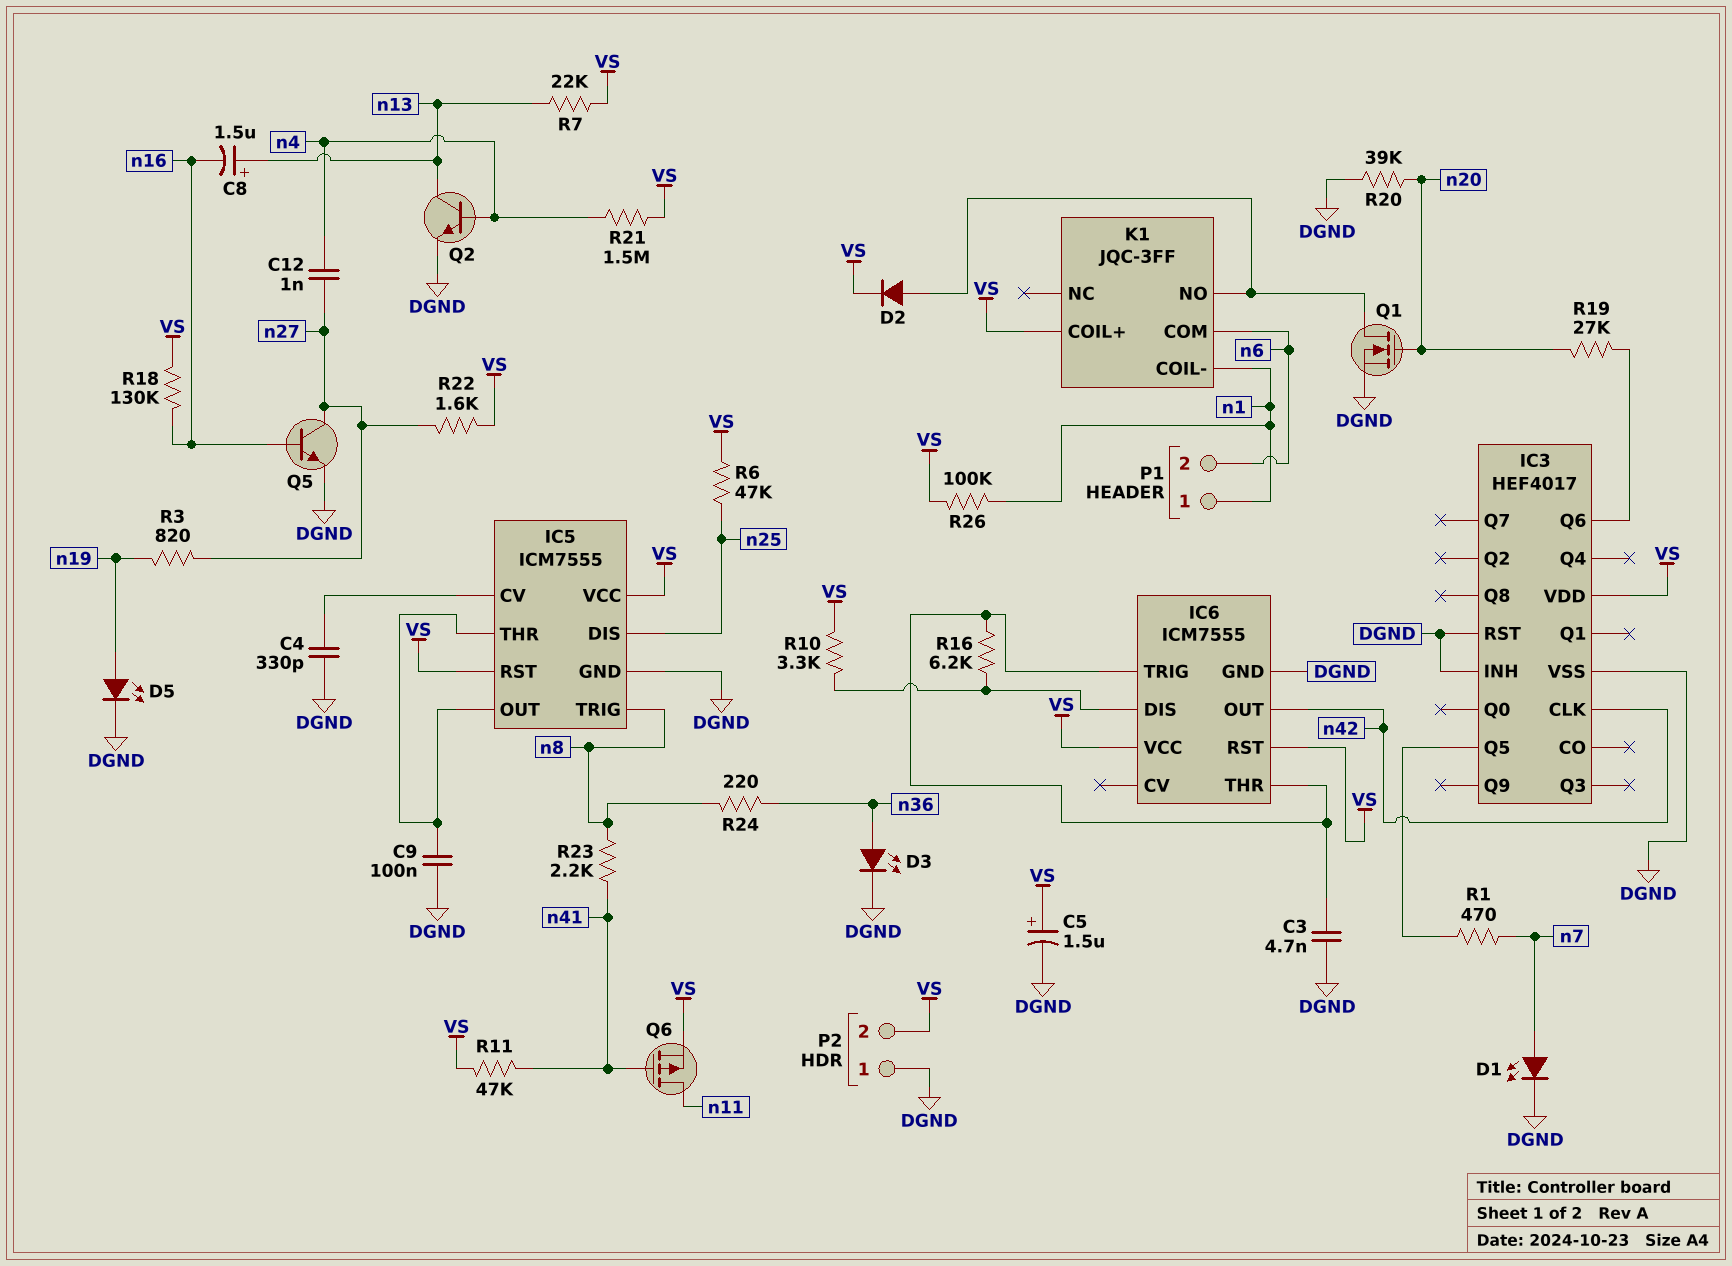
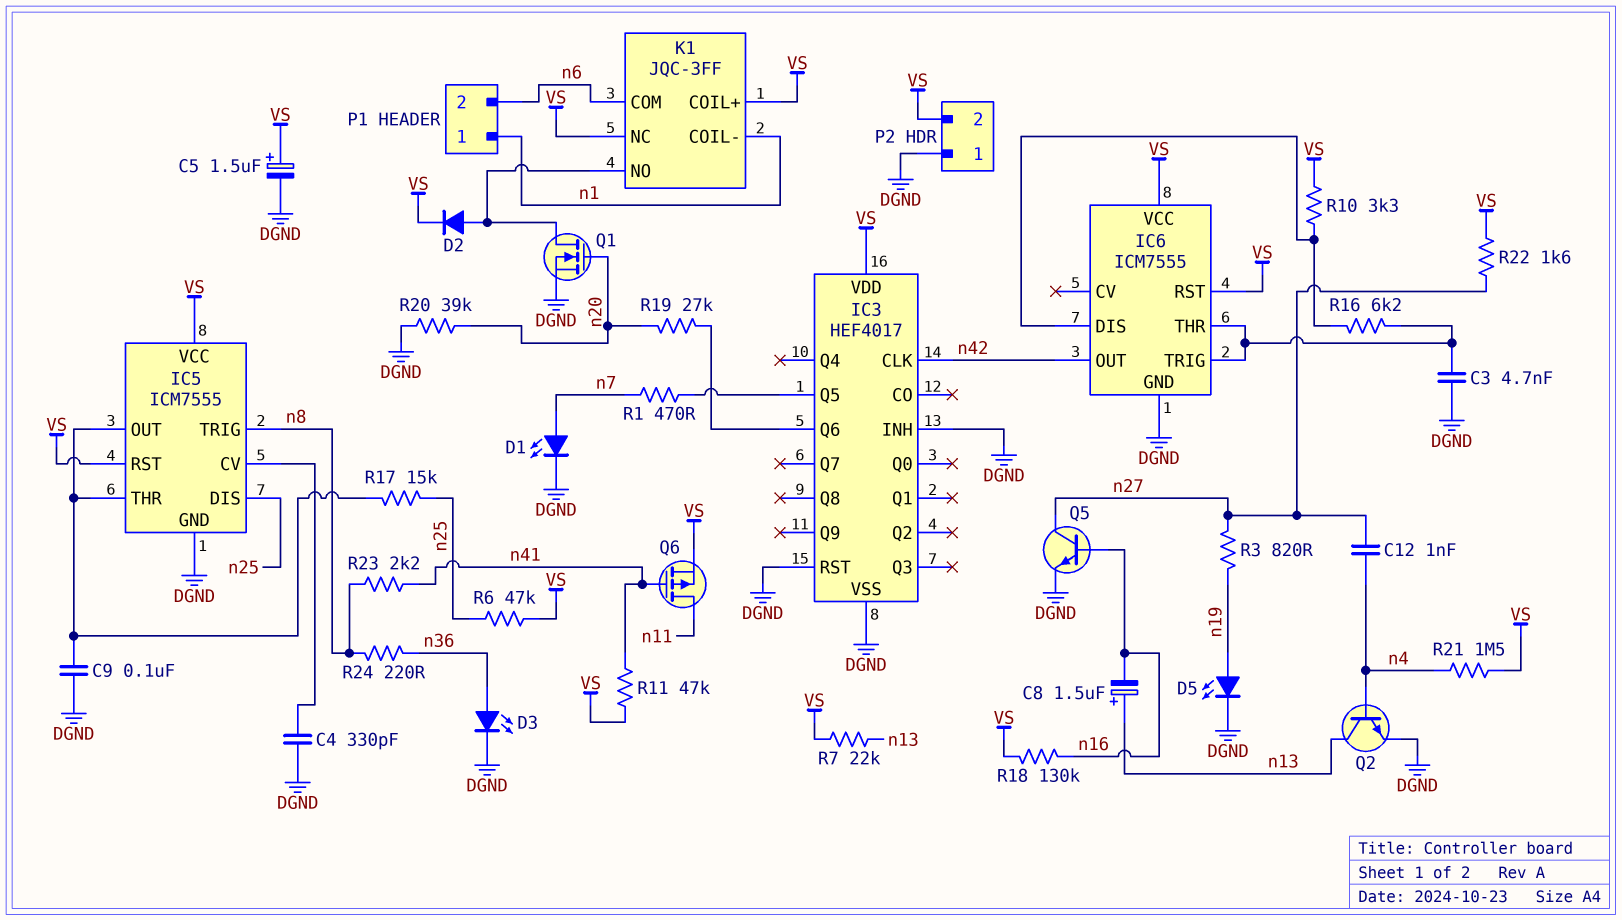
K1 pin NC: none -> VS
R17: none -> 15k (IC5/OUT, n25)
R26: 100k (VS, n1) -> none

